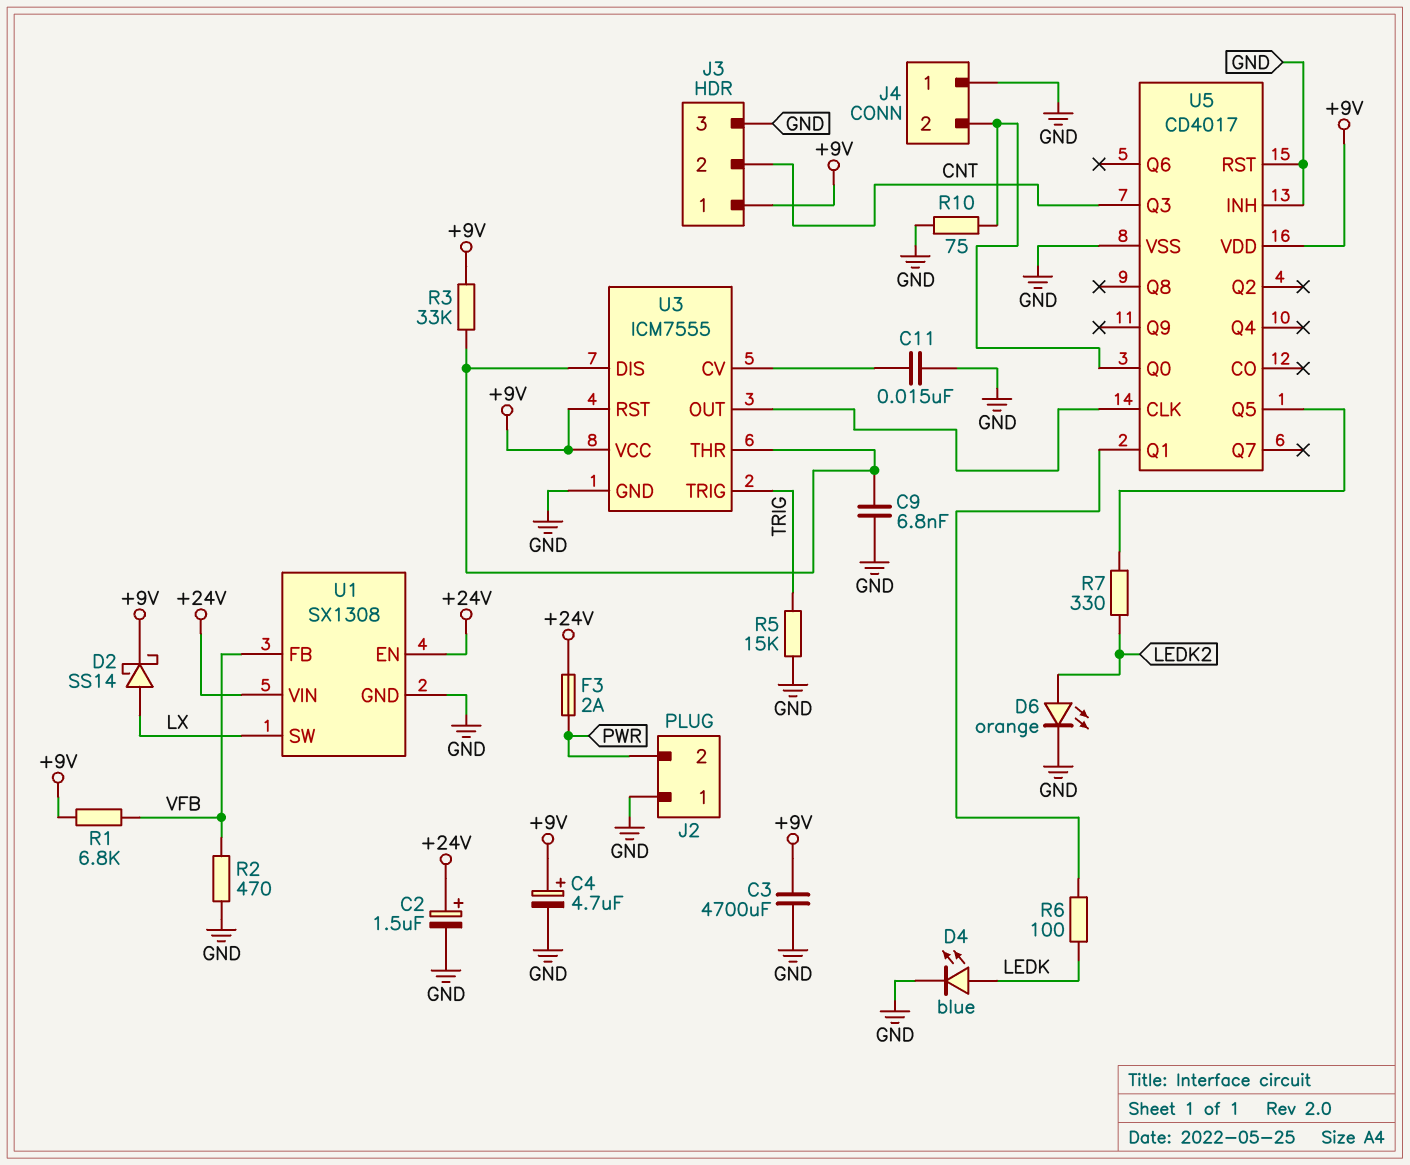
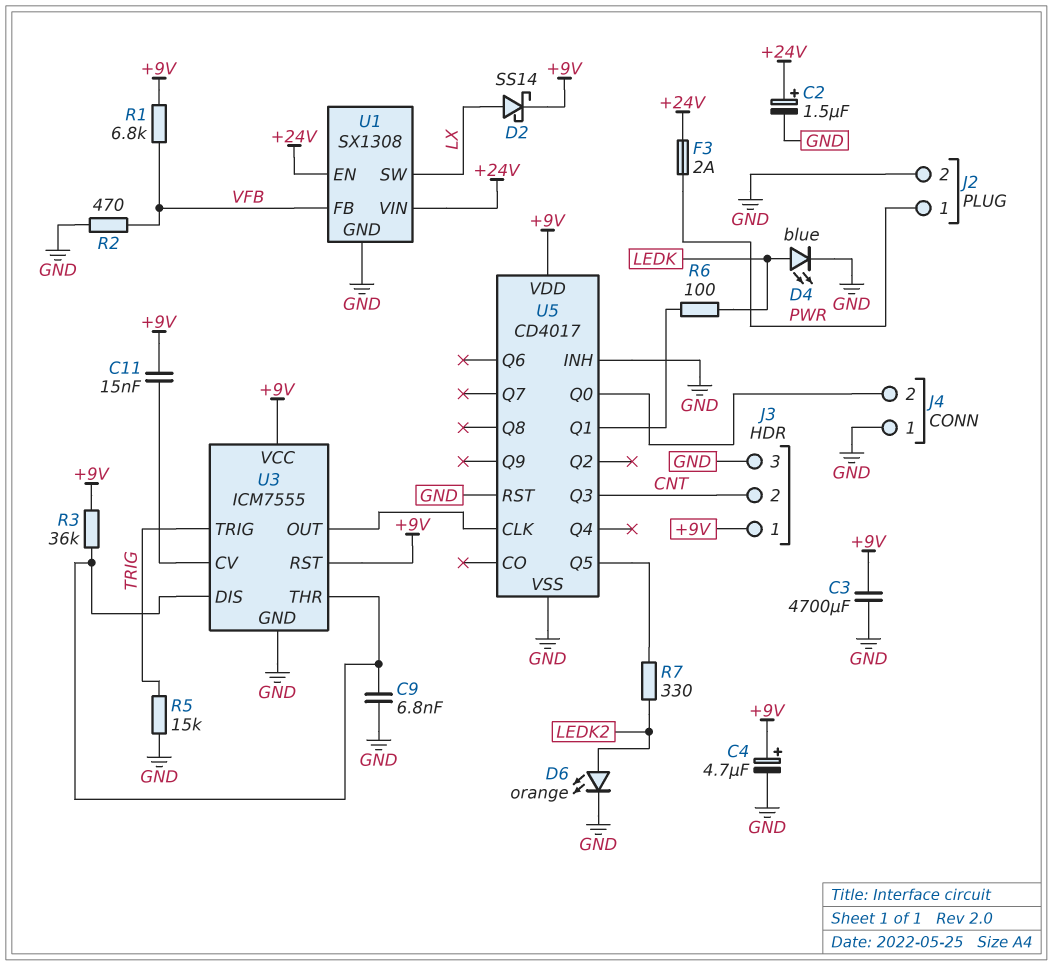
C11: 15nF (GND, U3/CV) -> 15nF (+9V, U3/CV)
J2 pin 1: GND -> PWR
J2 pin 2: PWR -> GND
R3: 33k (+9V, U3/DIS) -> 36k (+9V, U3/DIS)
R10: 75 (GND, J4/2) -> none

